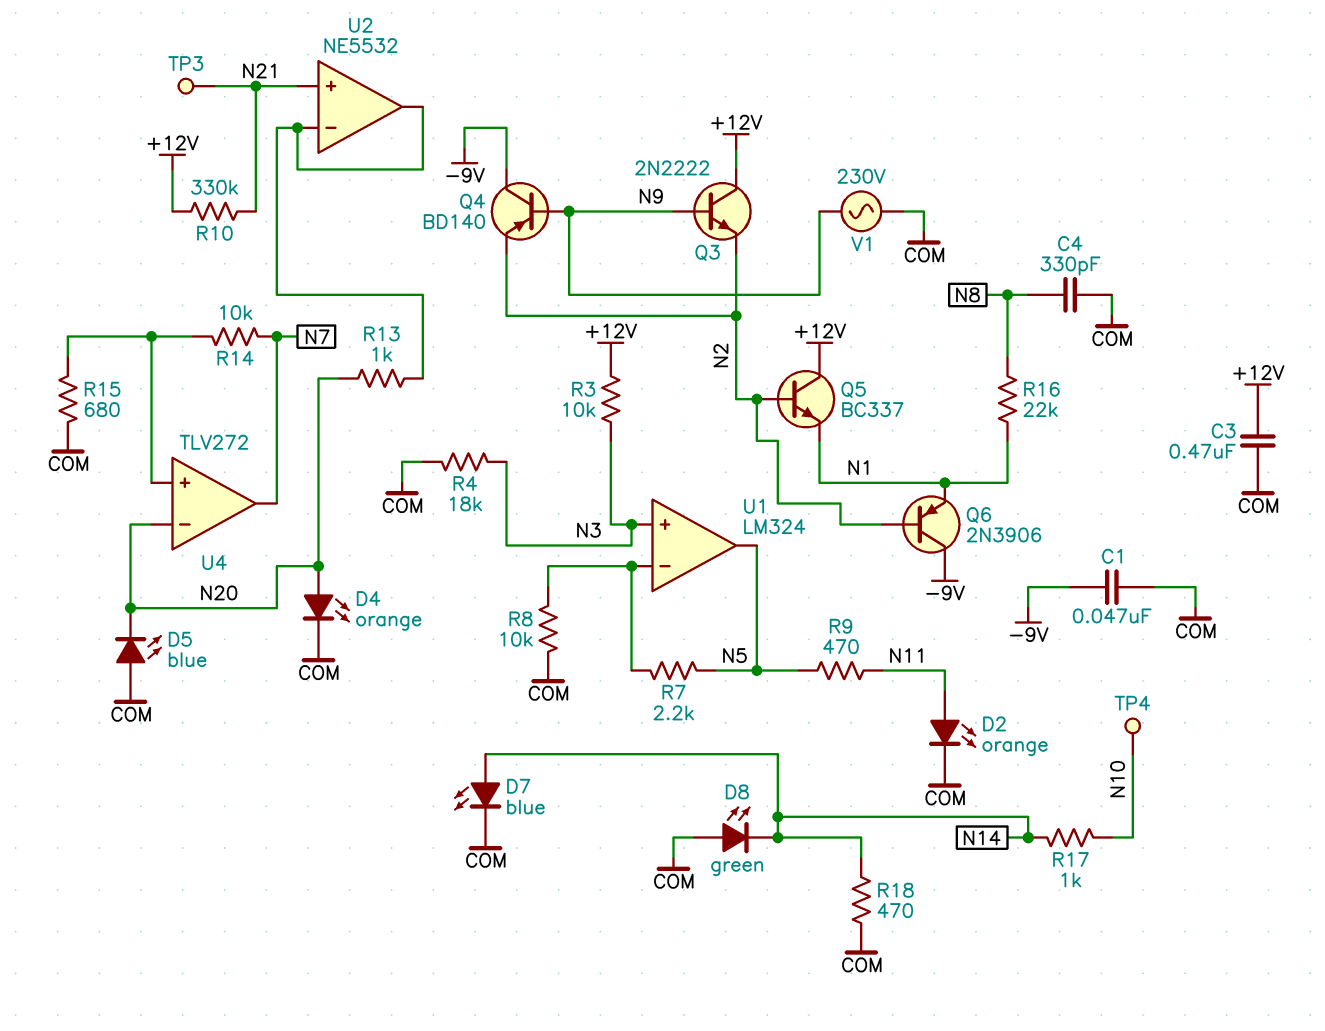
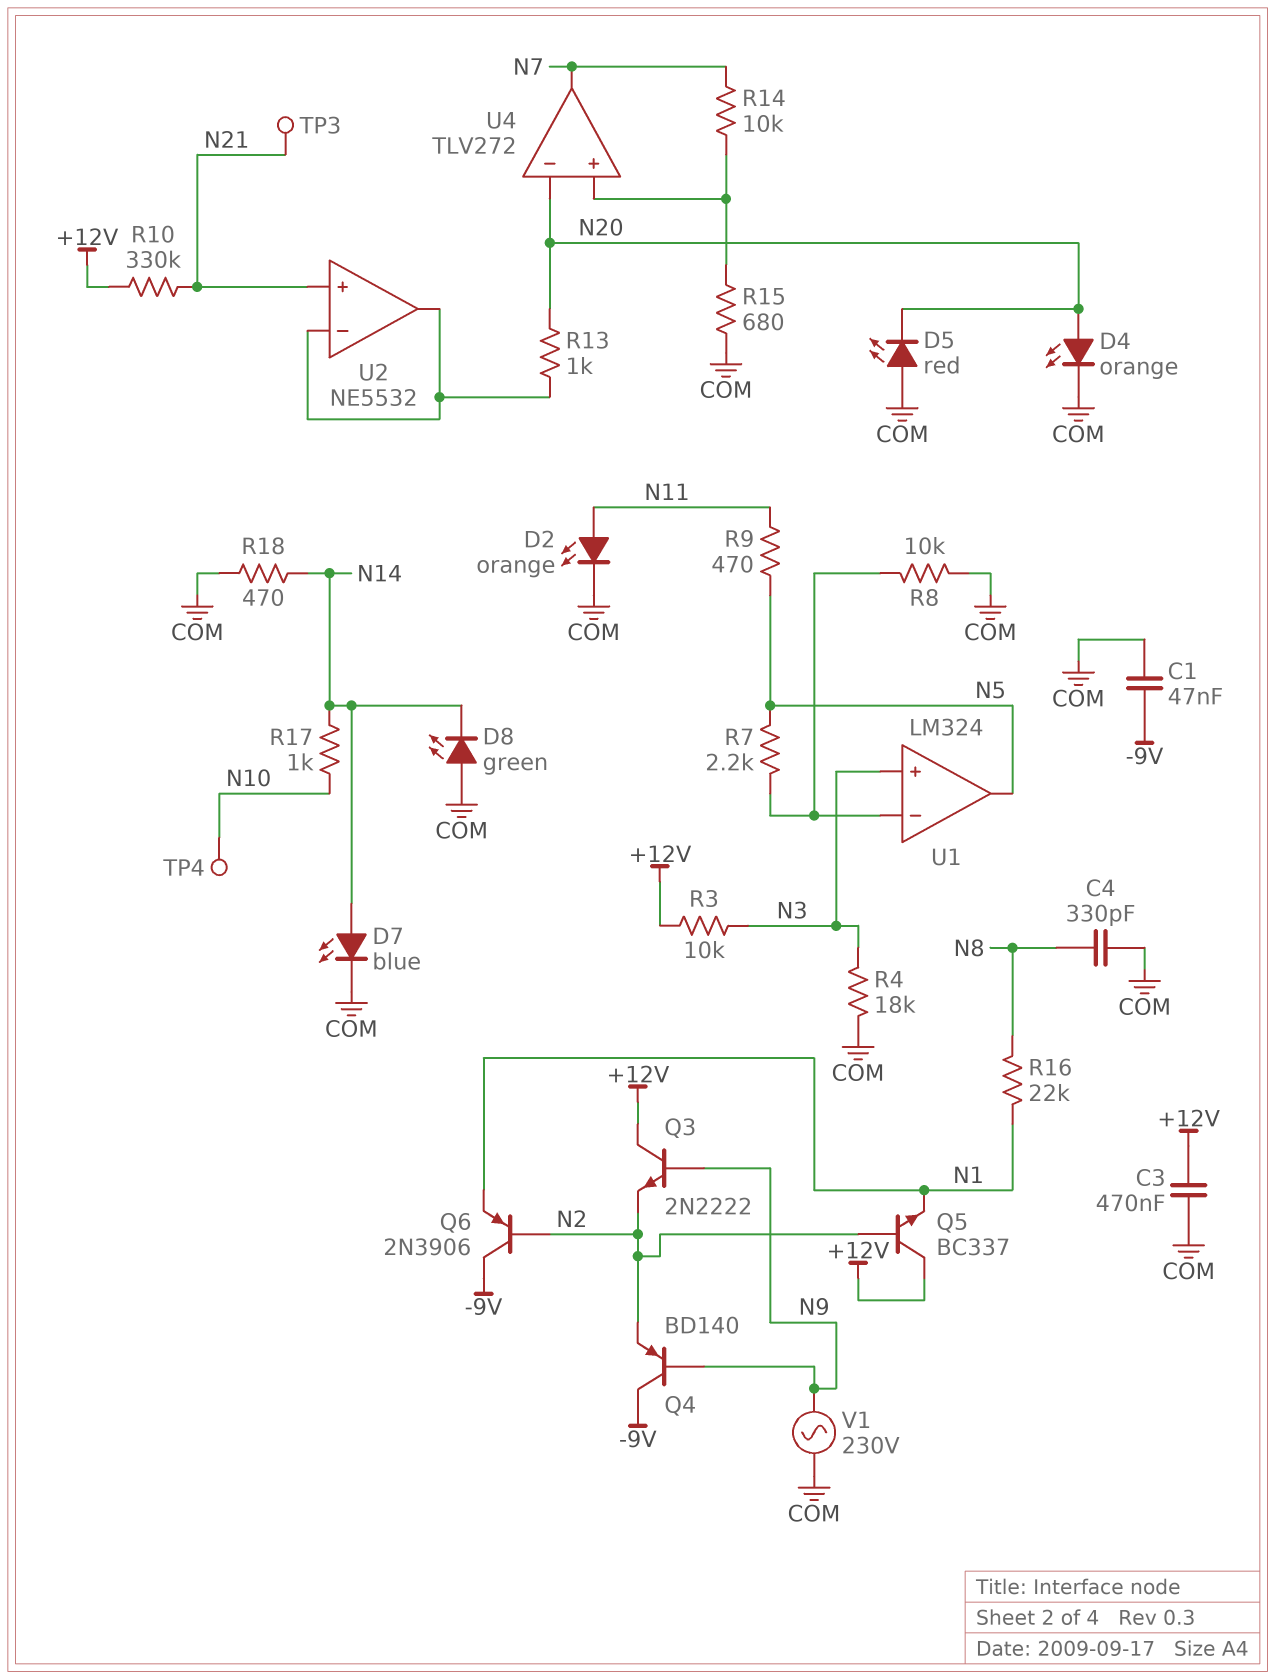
D5: LED blue (A COM, K N20) -> LED red (A COM, K N20)

